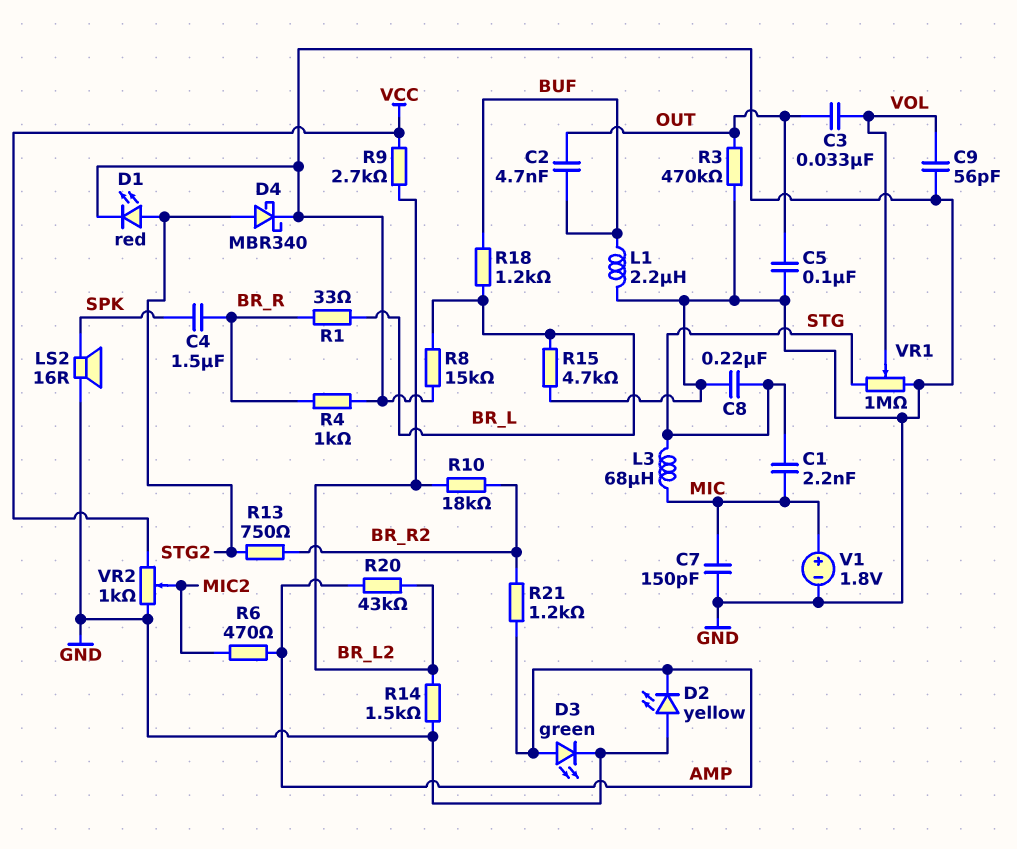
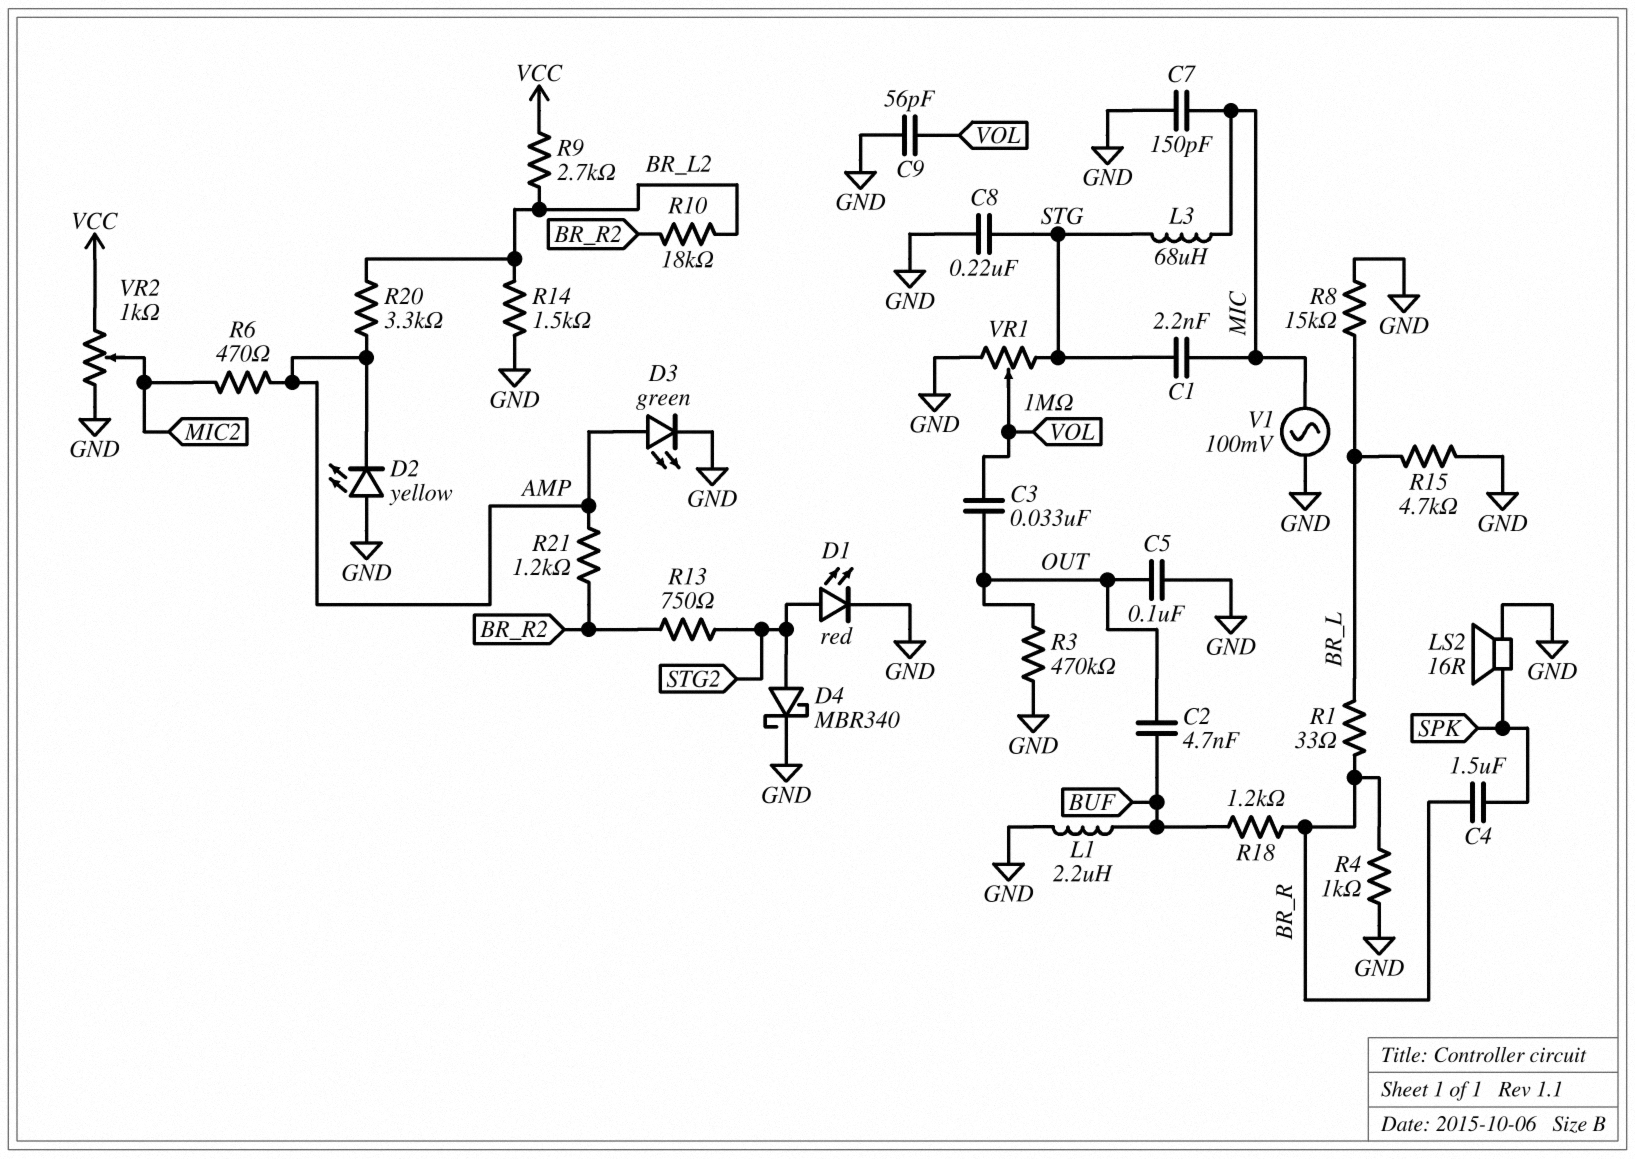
R18: 1.2k (BR_L, BUF) -> 1.2k (BR_R, BUF)
R20: 43k (AMP, BR_L2) -> 3.3k (AMP, BR_L2)
V1: 1.8V (plus MIC, minus GND) -> AC 100mV (GND, MIC)

